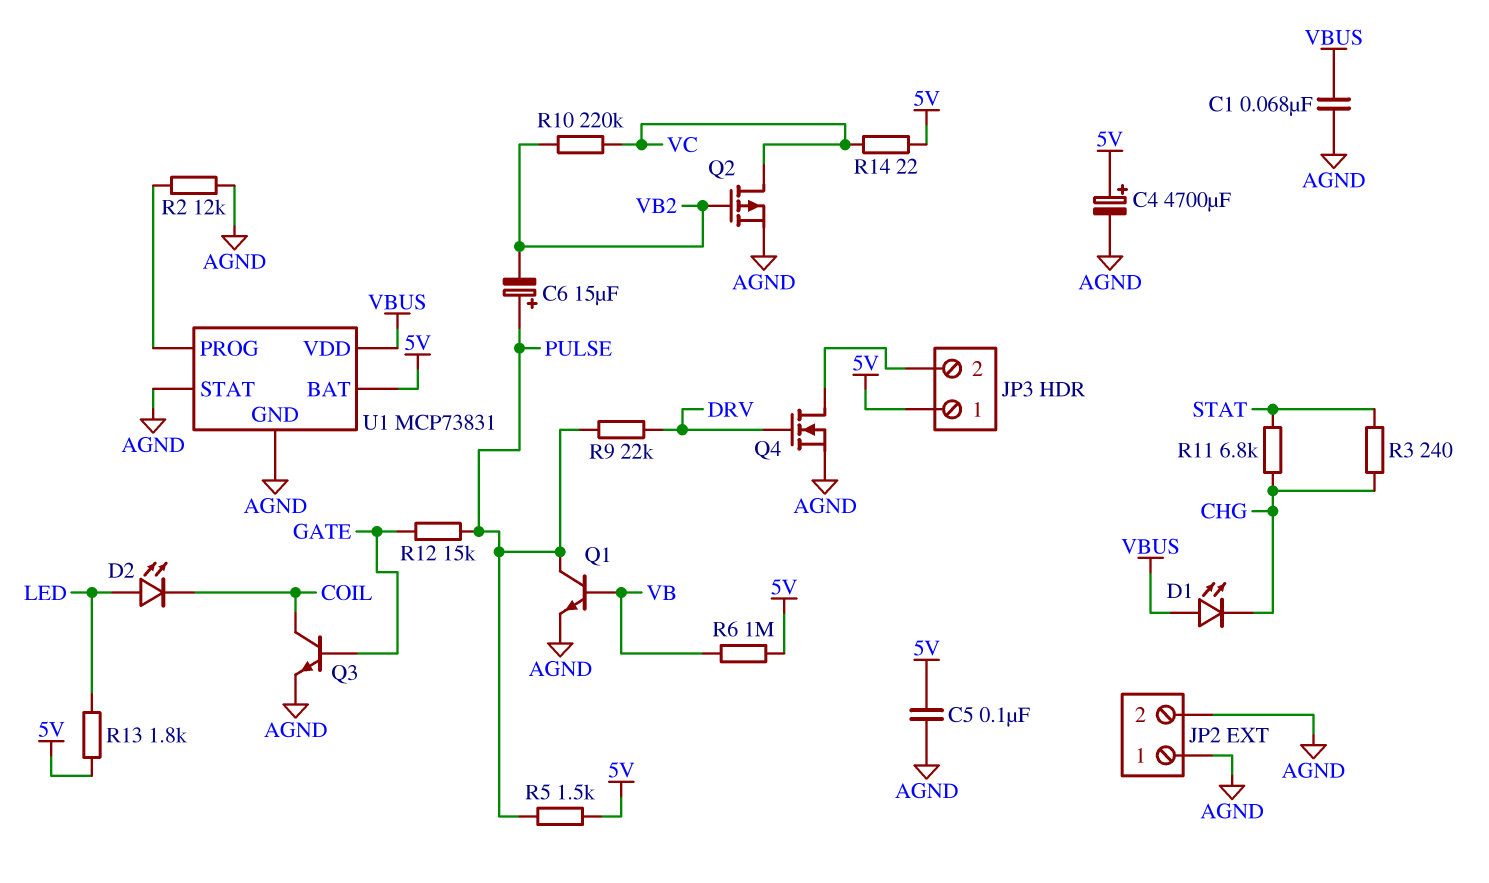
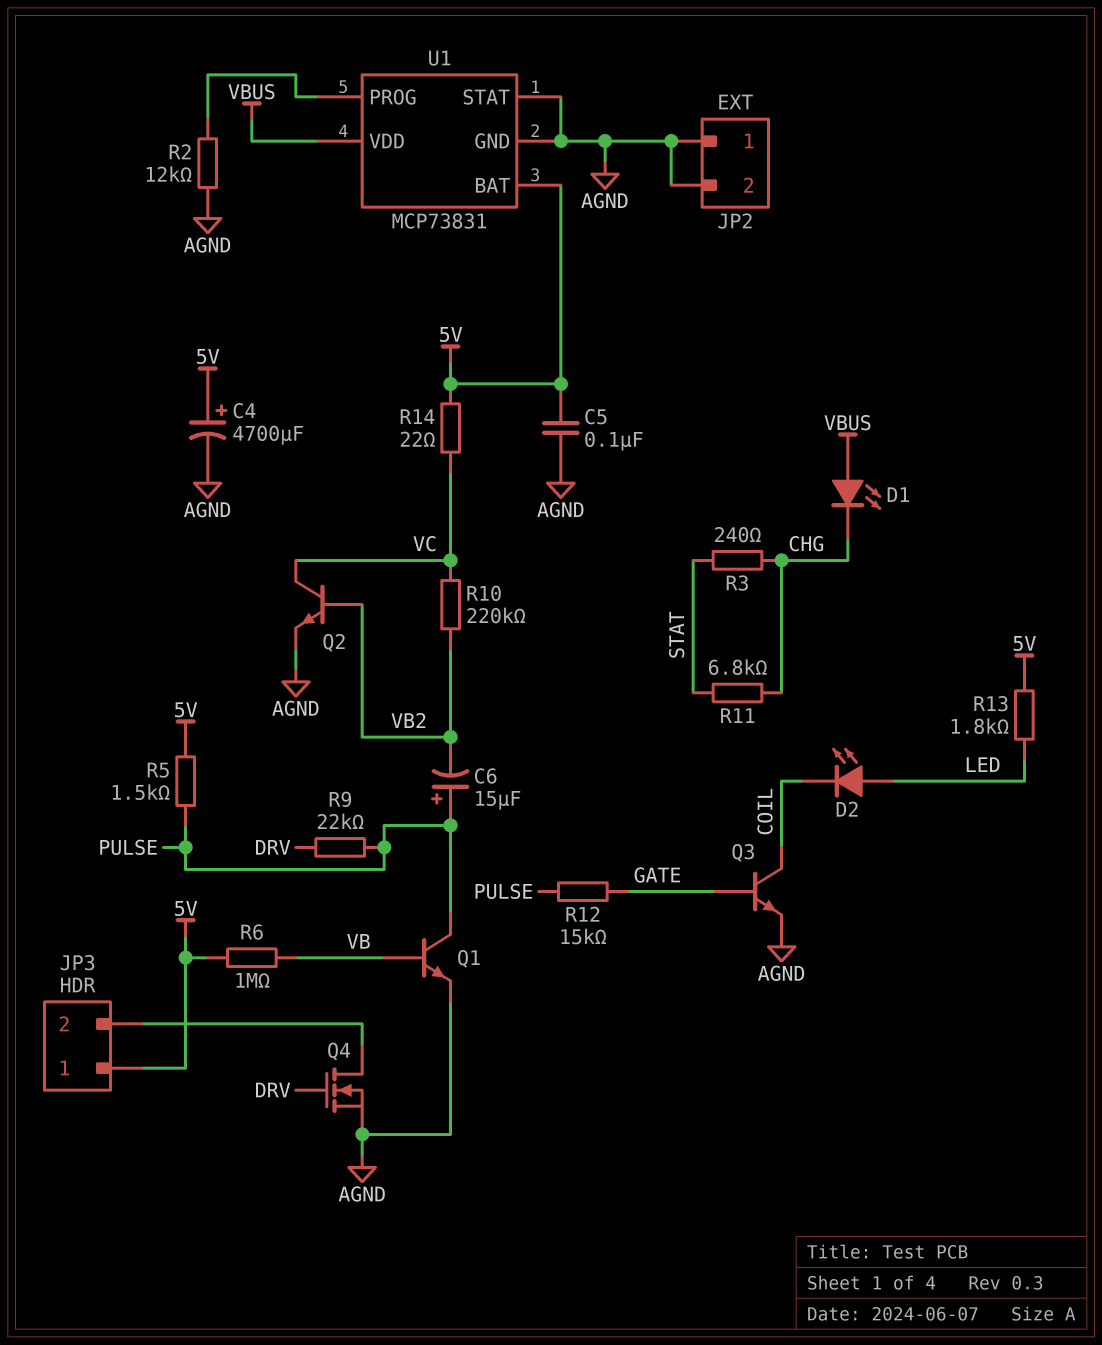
C1: 68nF (AGND, VBUS) -> none
Q2: PMOS (G VB2, D VC, S AGND) -> NPN (B VB2, C VC, E AGND)

